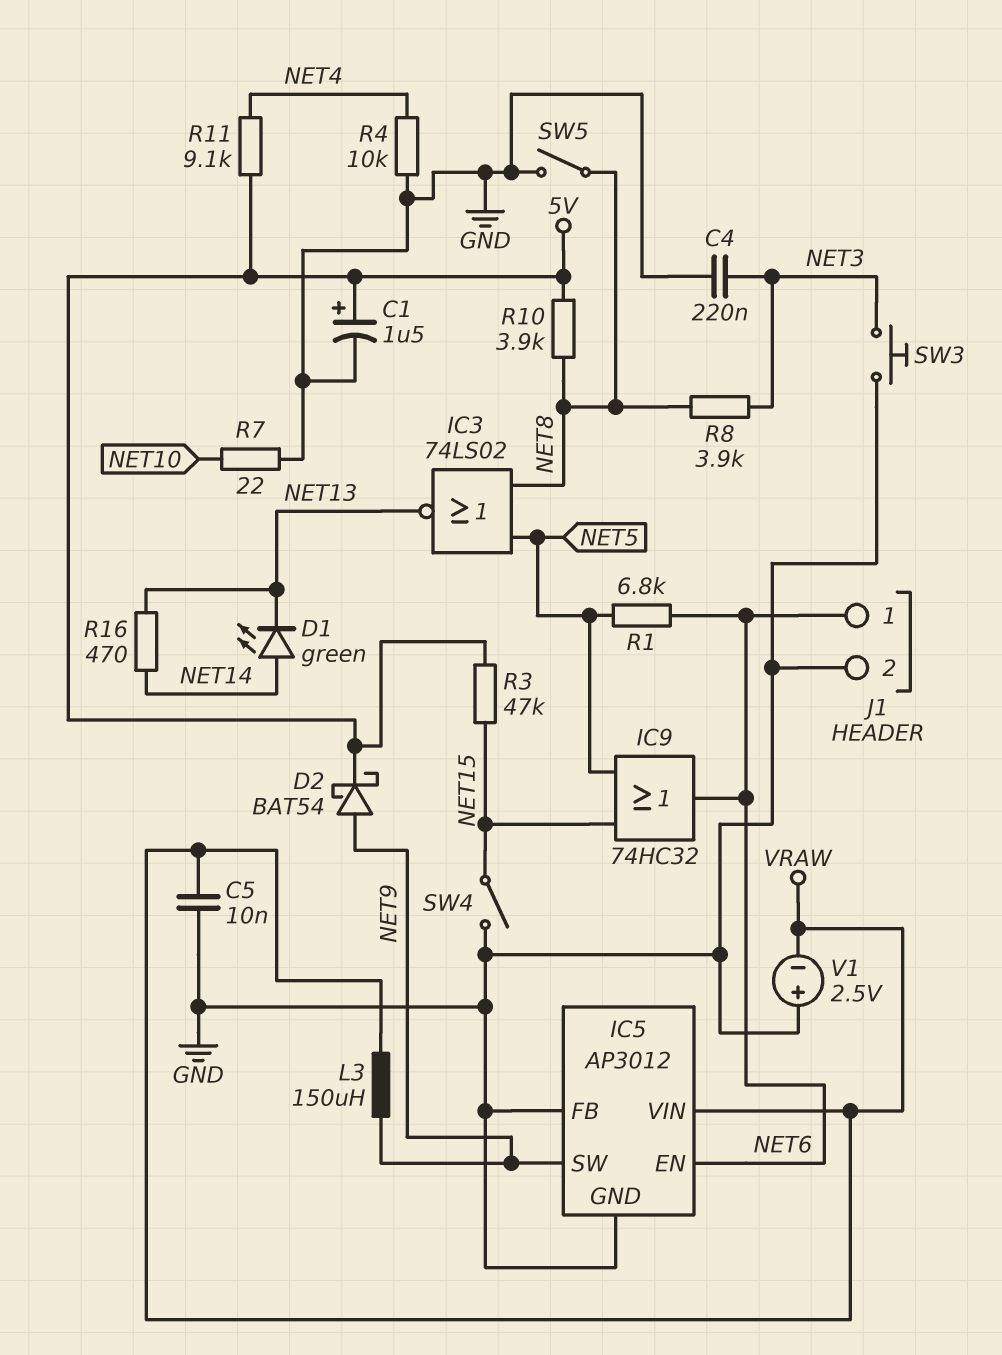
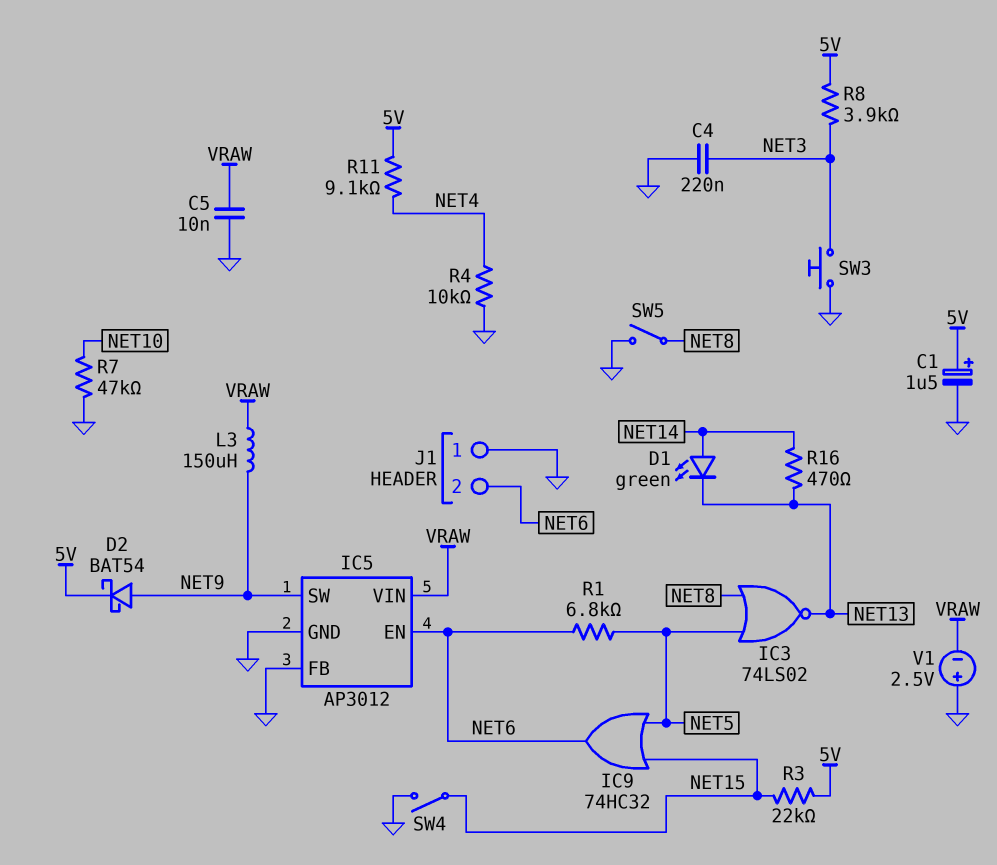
J1 pin 1: NET6 -> GND
J1 pin 2: GND -> NET6
R3: 47k (5V, NET15) -> 22k (5V, NET15)
R7: 22 (GND, NET10) -> 47k (GND, NET10)
R8: 3.9k (NET3, NET8) -> 3.9k (5V, NET3)
R10: 3.9k (5V, NET8) -> none

